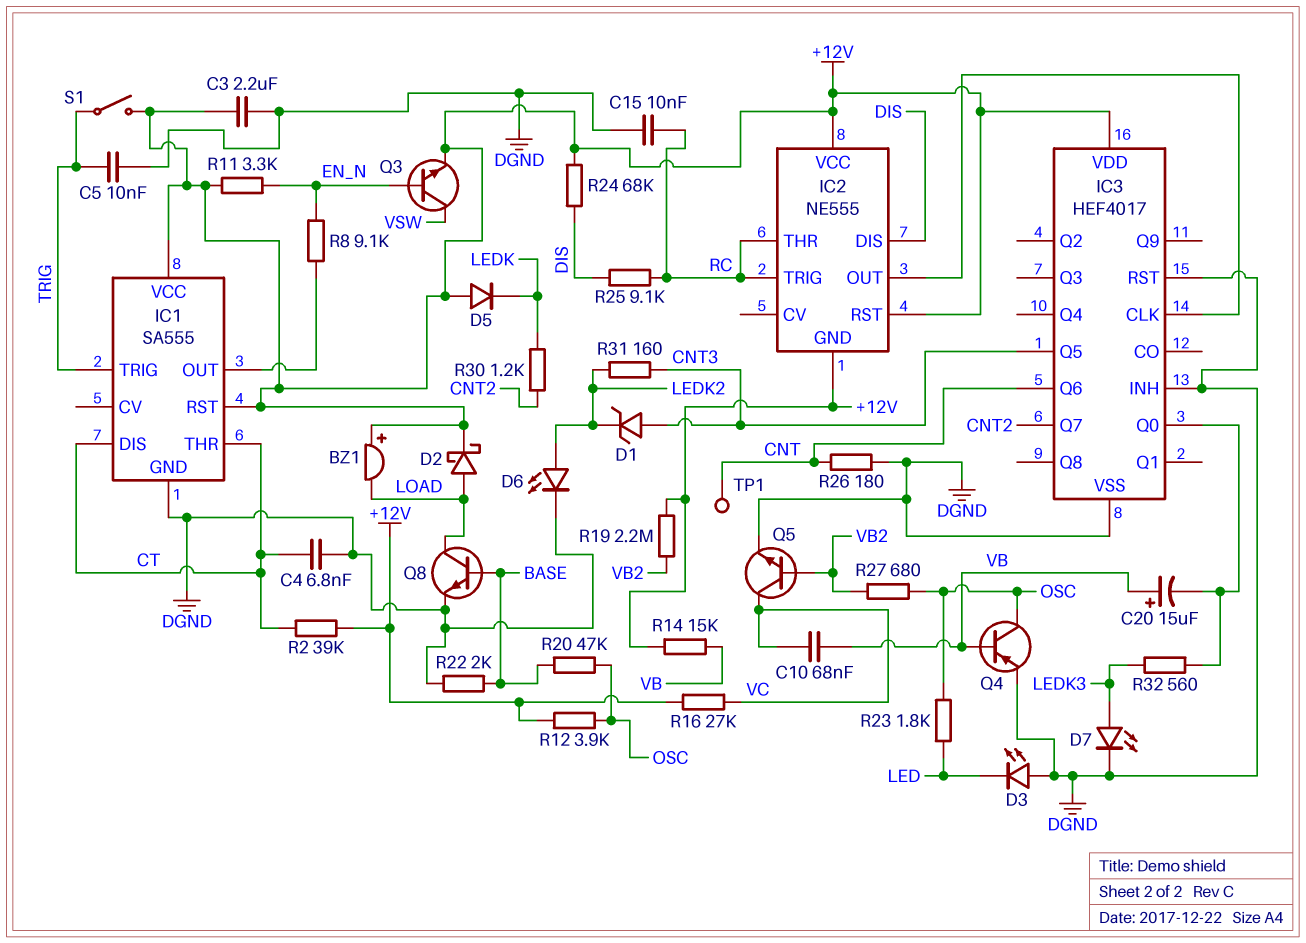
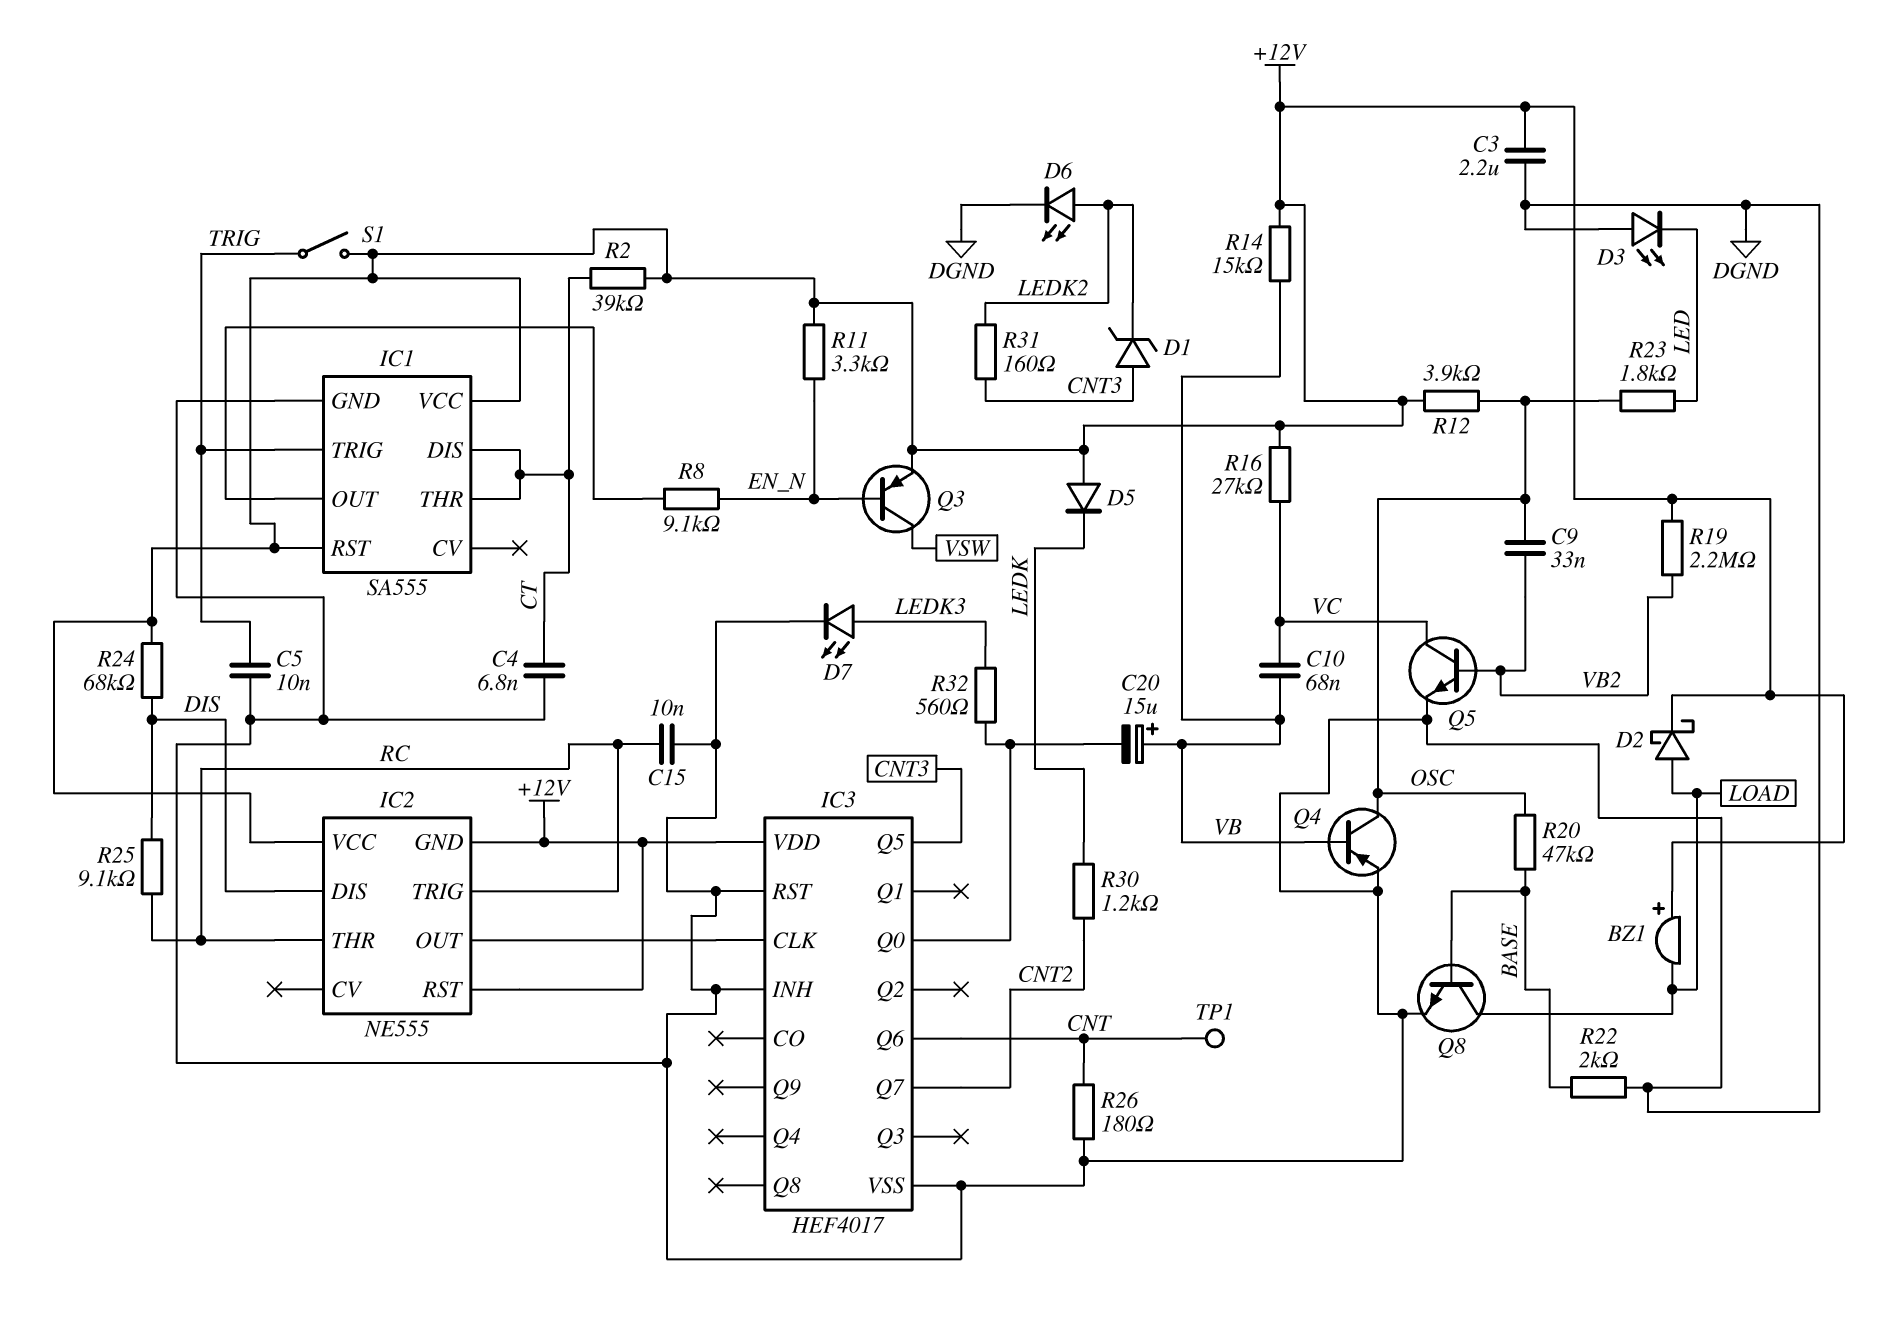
C9: none -> 33nF (OSC, VB2)
Q3: NPN (B EN_N, C VSW, E +12V) -> PNP (B EN_N, C VSW, E +12V)
R27: 680 (OSC, VB2) -> none

